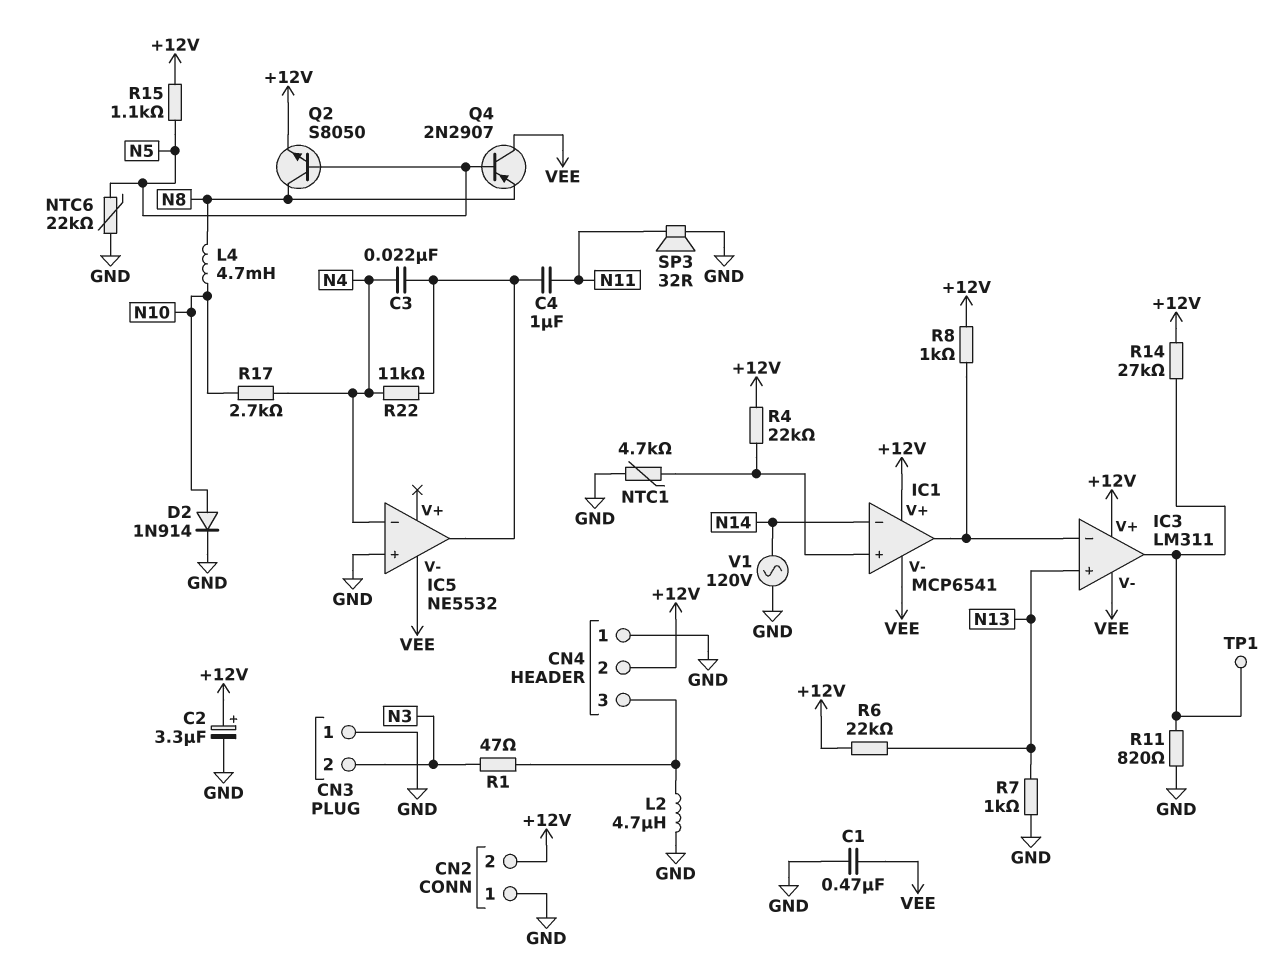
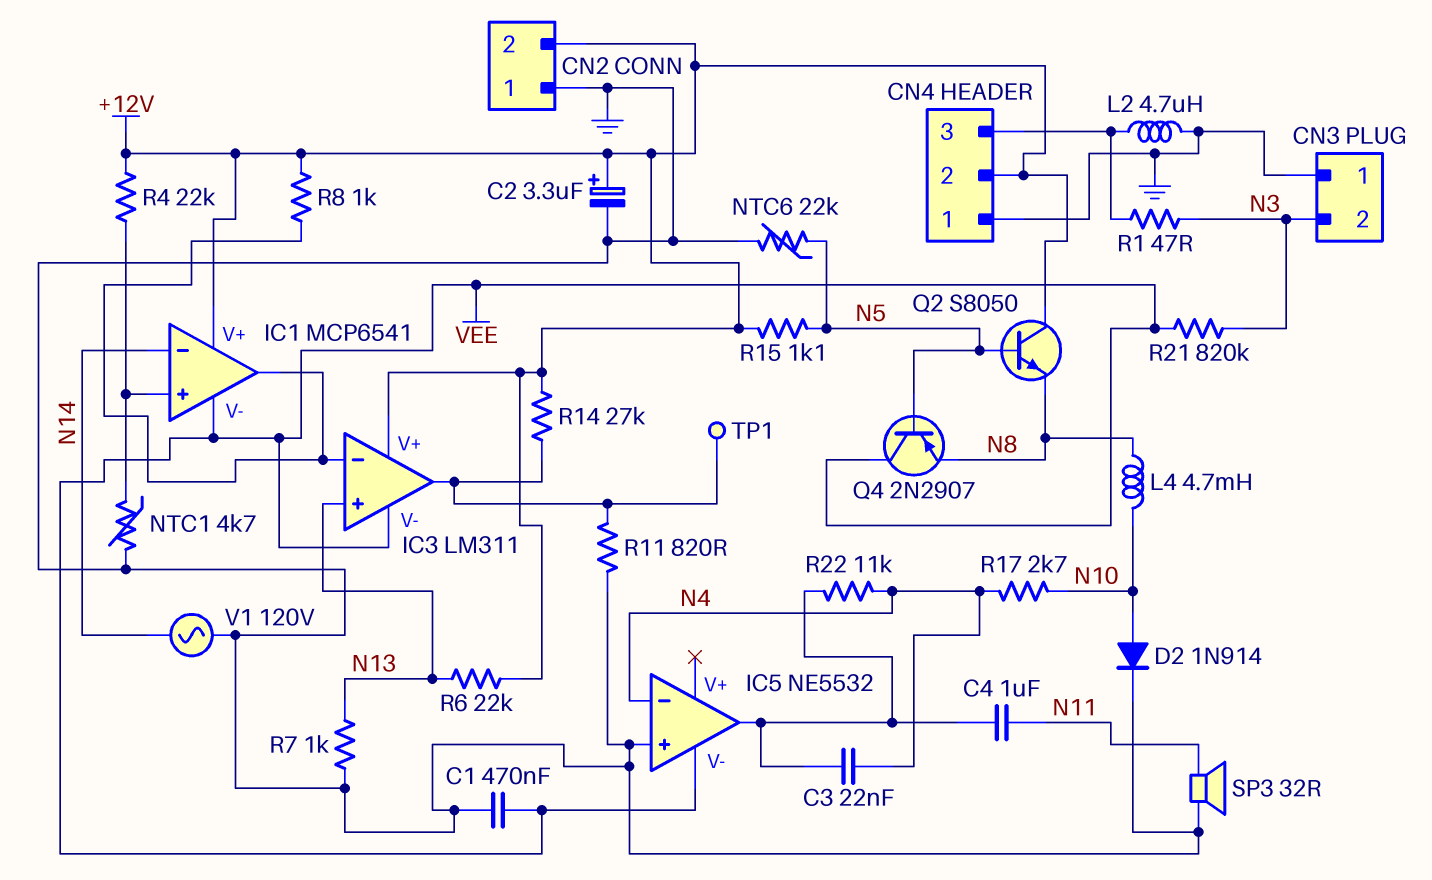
Q2: NPN S8050 (B N5, C N8, E +12V) -> NPN S8050 (B N5, C +12V, E N8)
R21: none -> 820k (N3, VEE)

